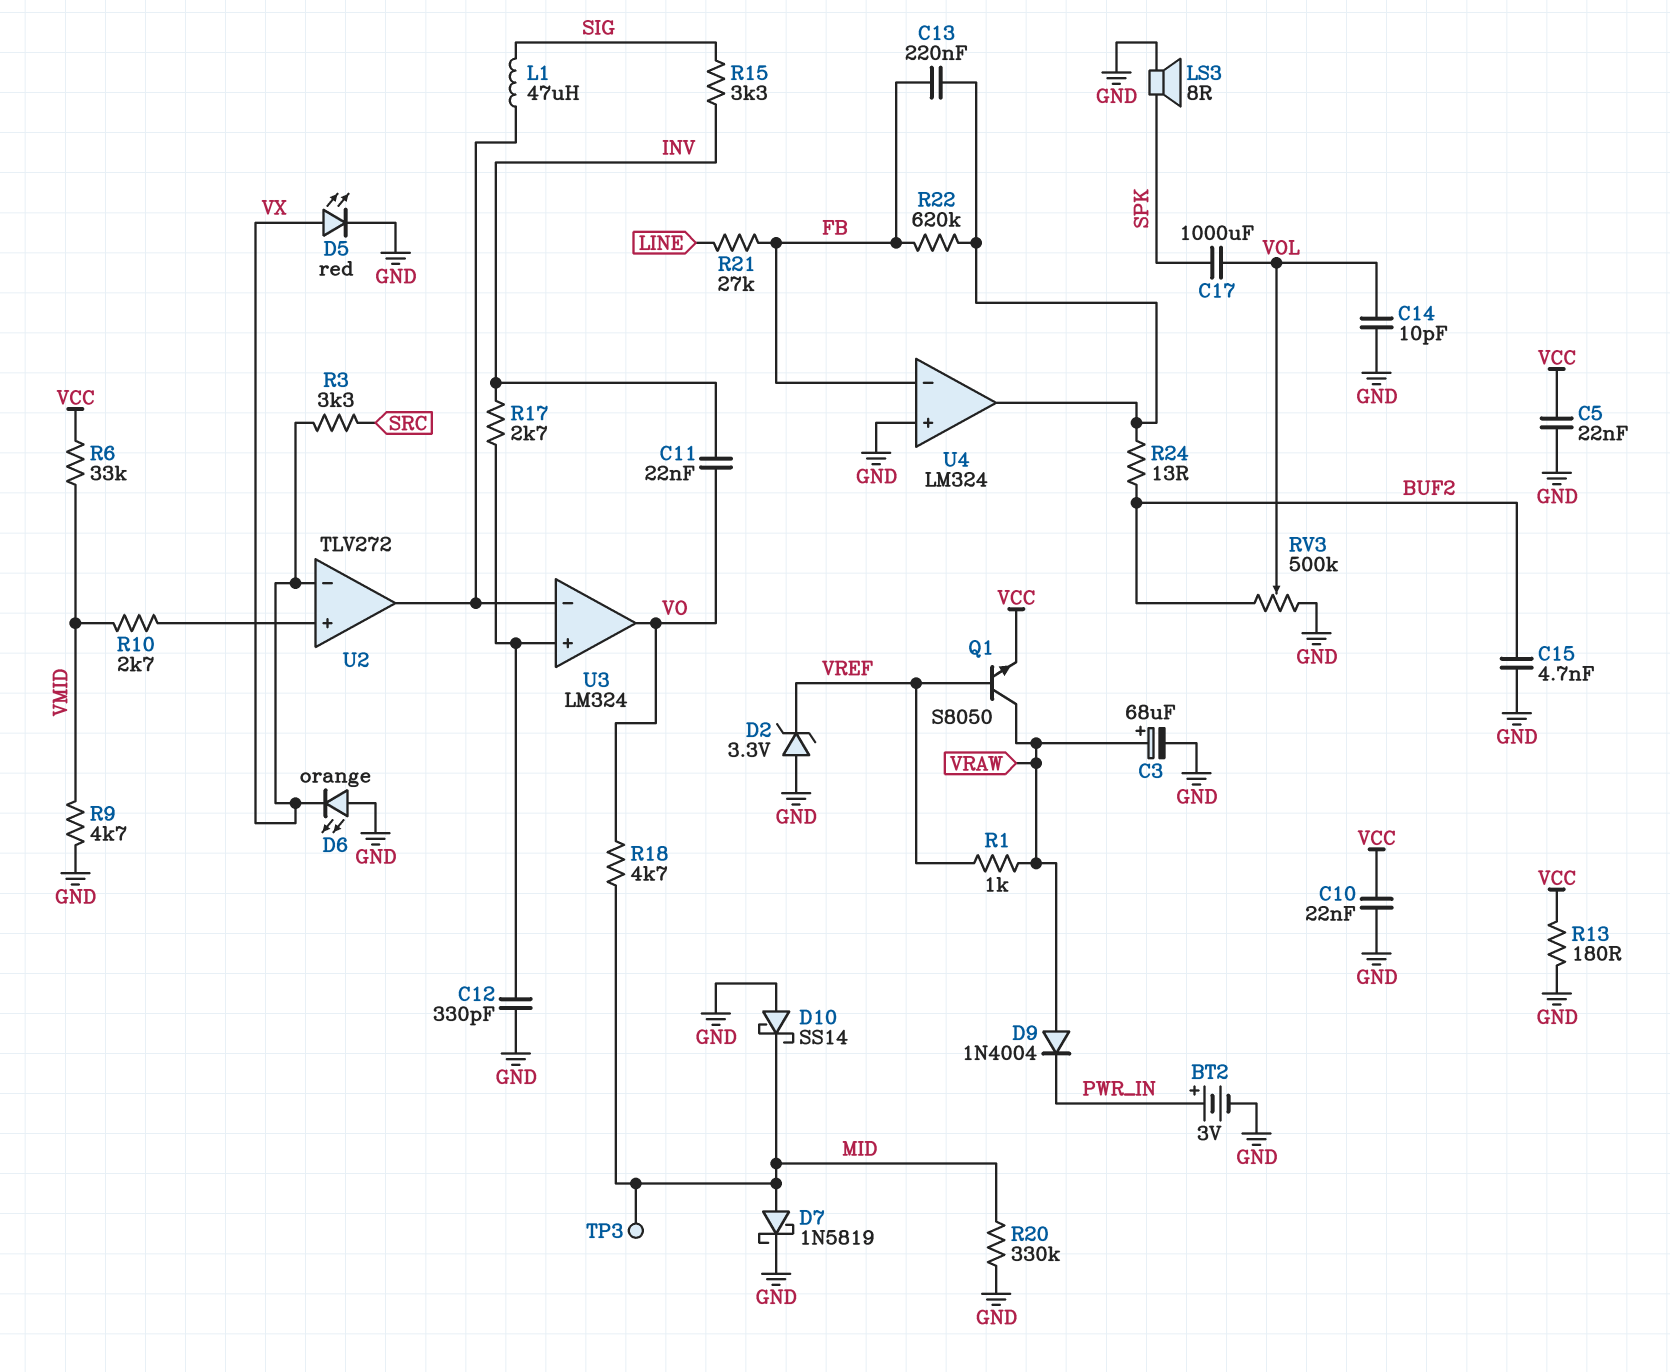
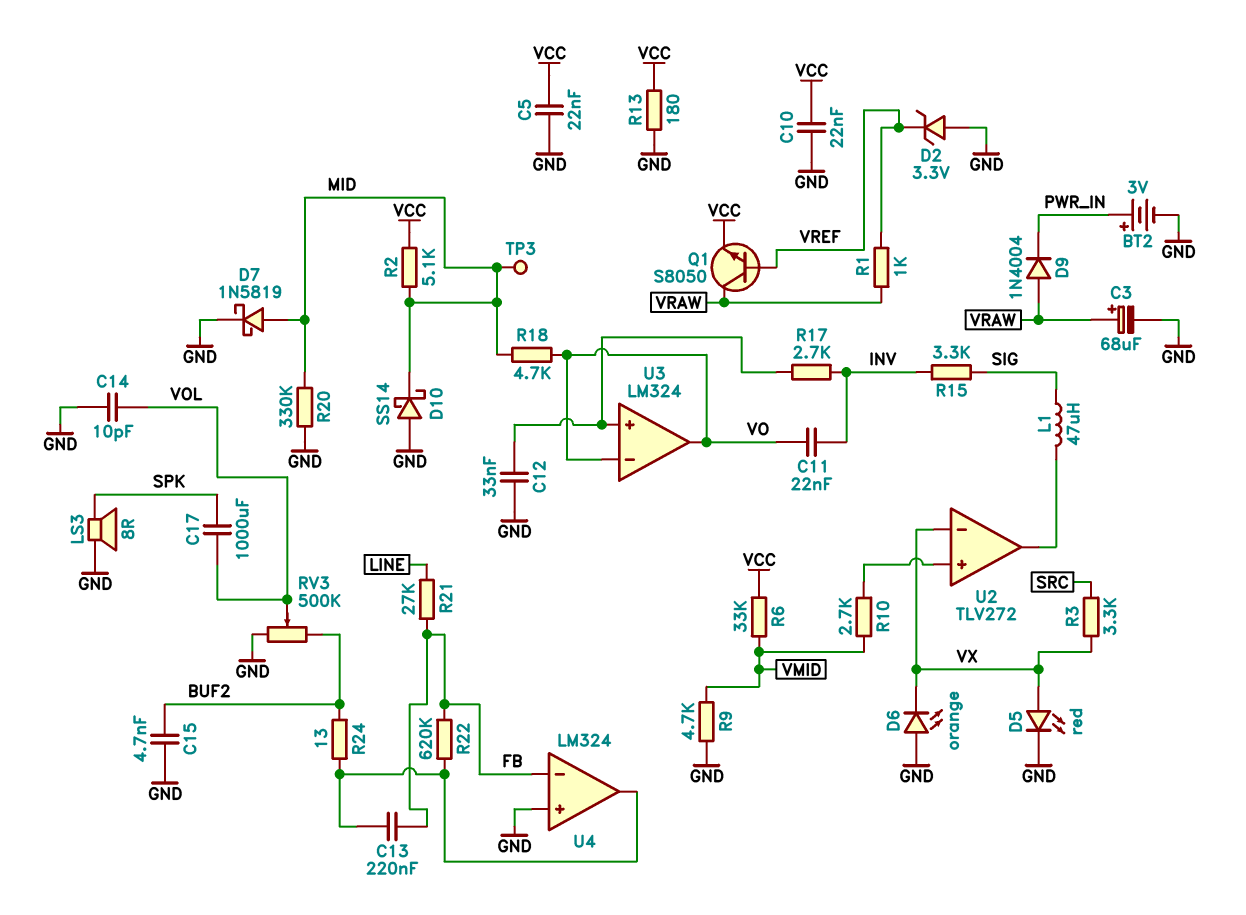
C12: 330pF (GND, U3/in+) -> 33nF (GND, U3/in+)
R2: none -> 5.1k (MID, VCC)
U3 pin in-: U2/out -> VO

